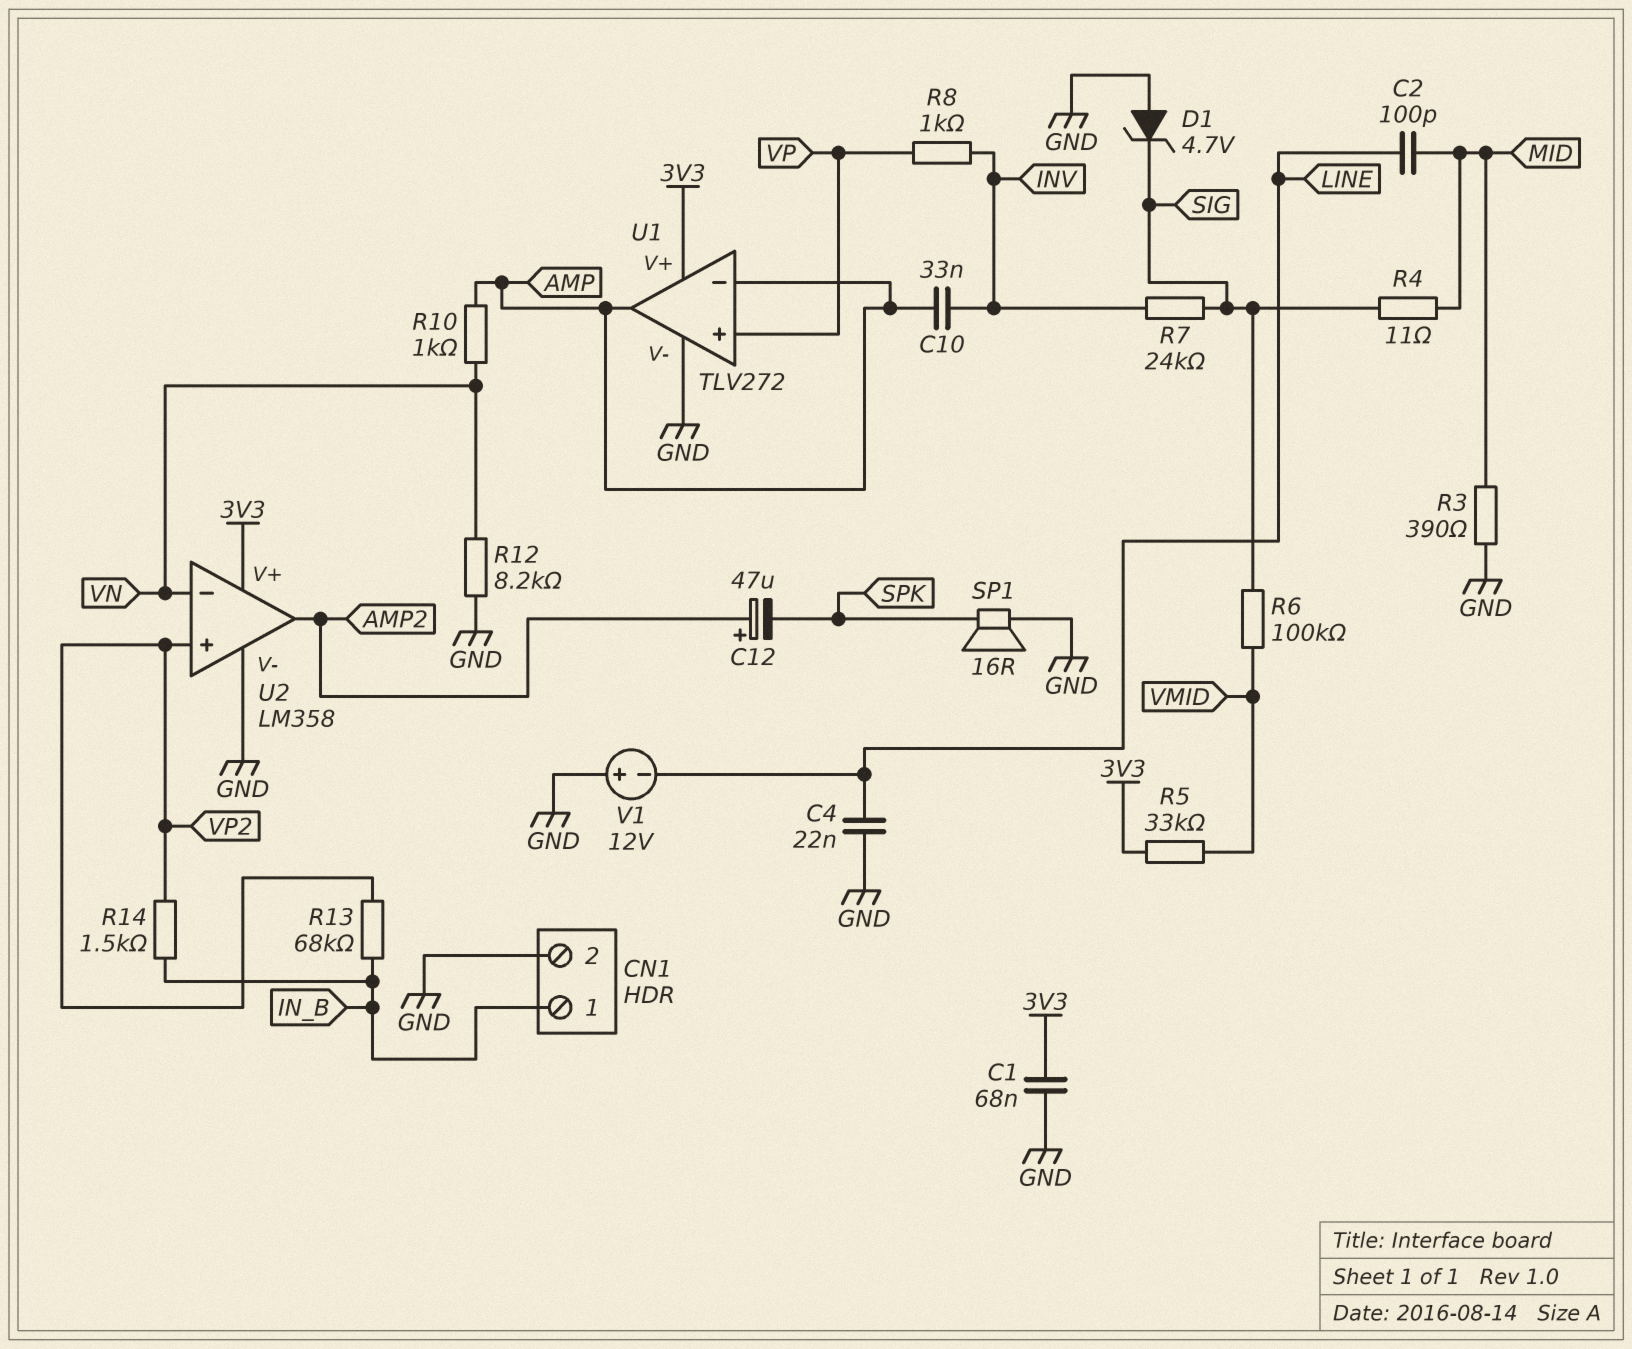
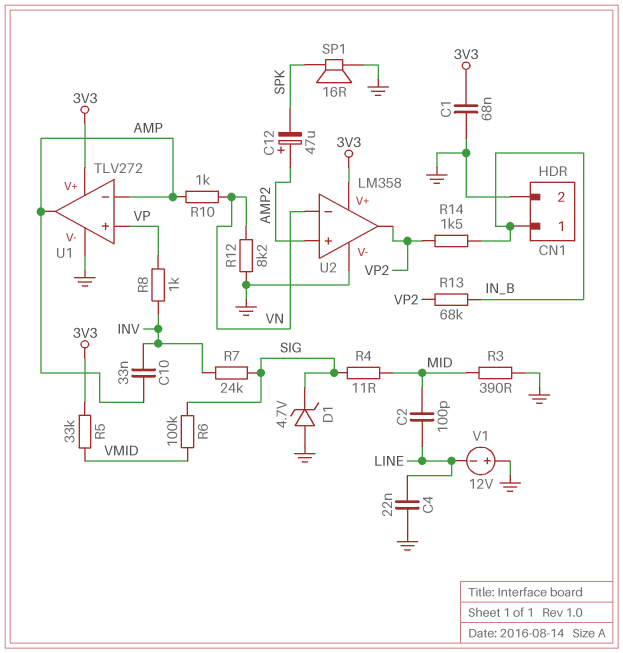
U2 pin in+: VP2 -> AMP2
U2 pin out: AMP2 -> VP2

